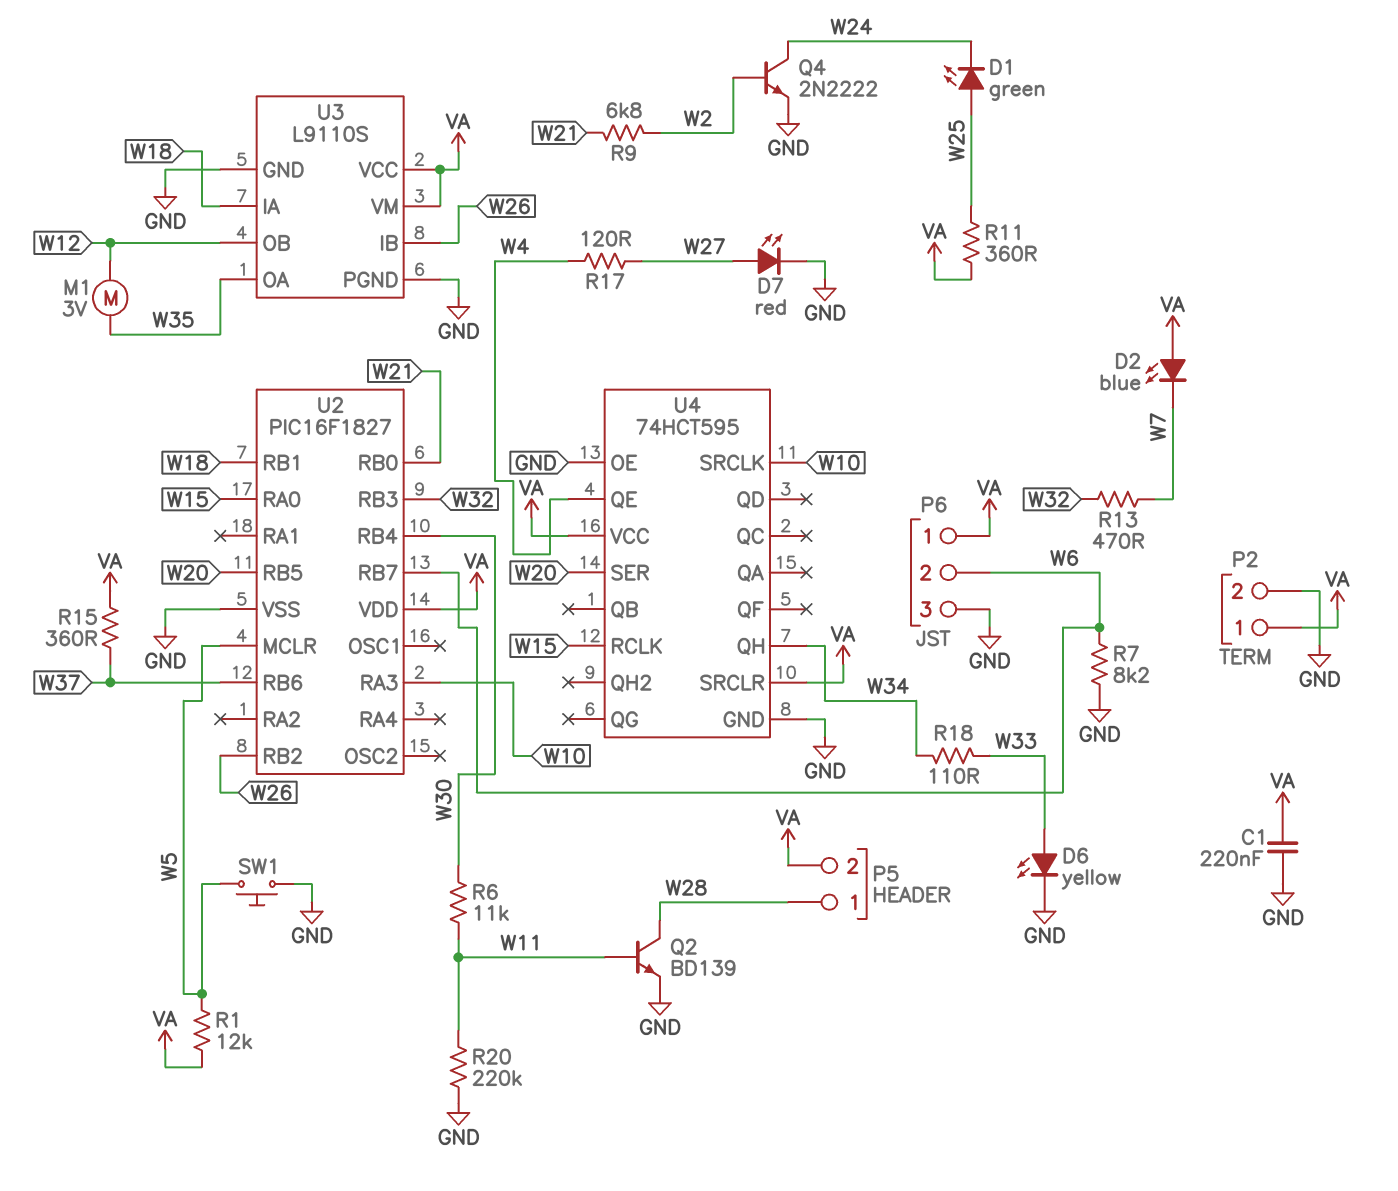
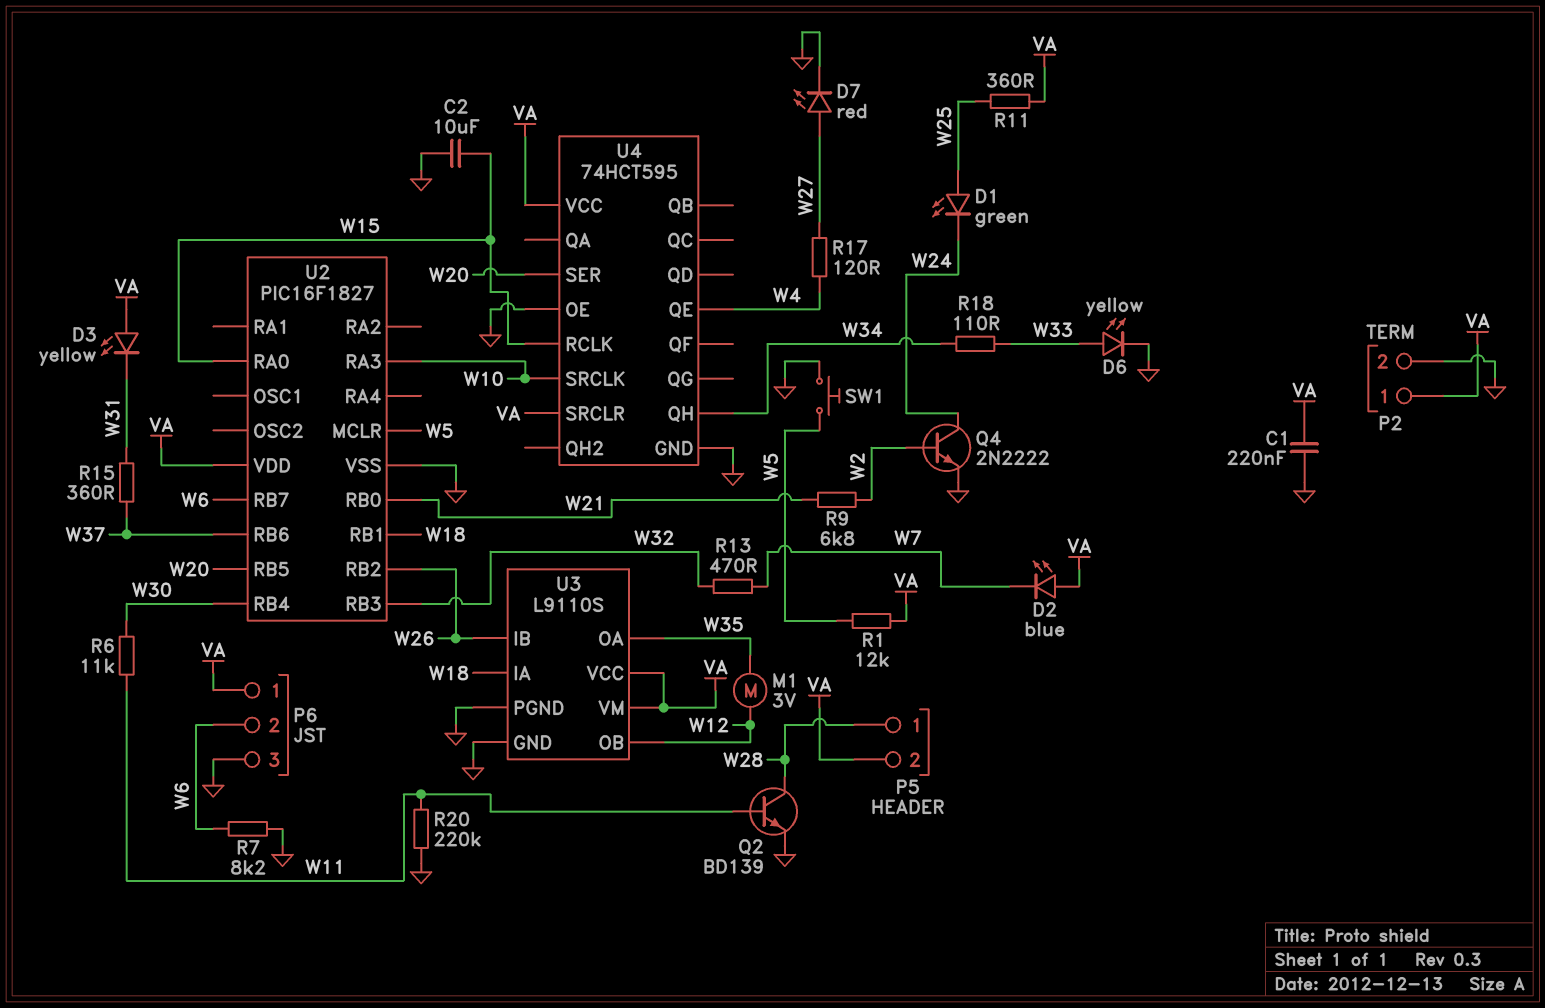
C2: none -> 10uF (GND, W15)
D3: none -> LED yellow (A VA, K W31)
R15: 360 (VA, W37) -> 360 (W31, W37)

